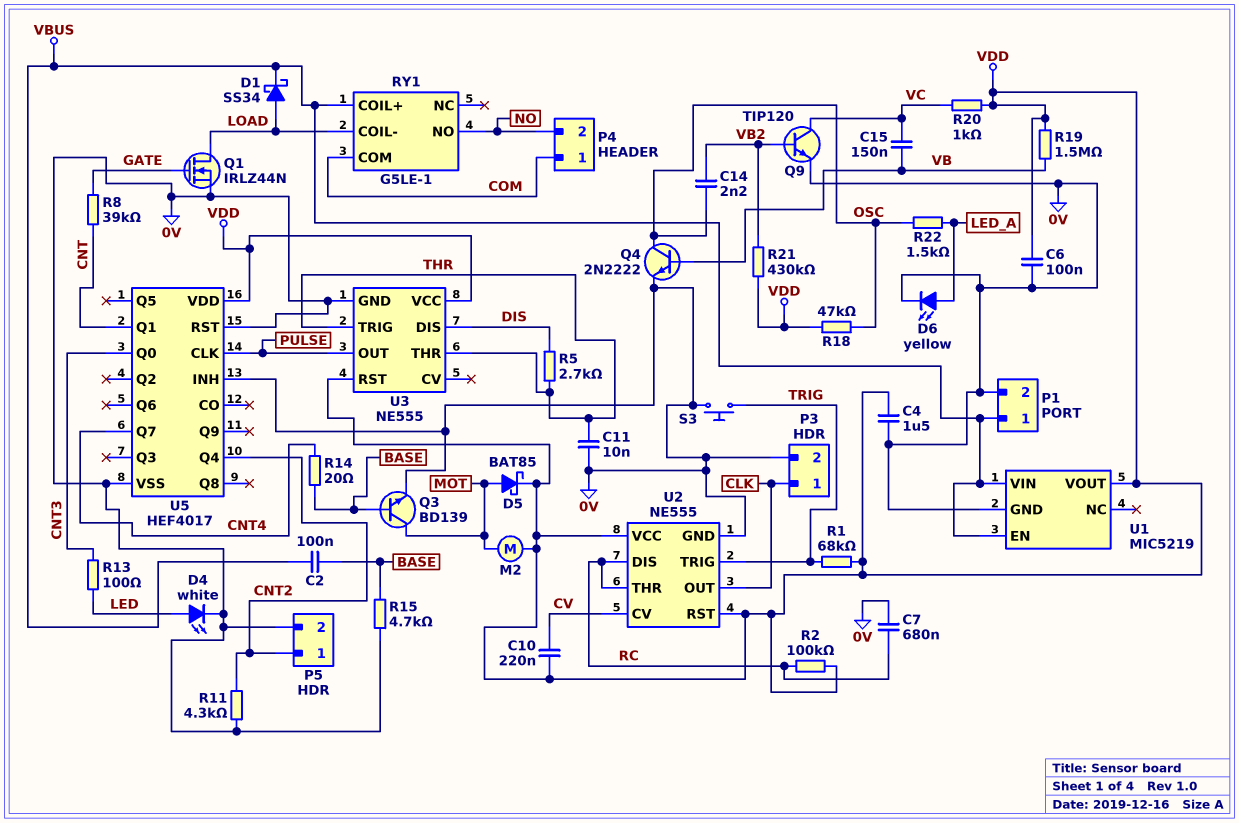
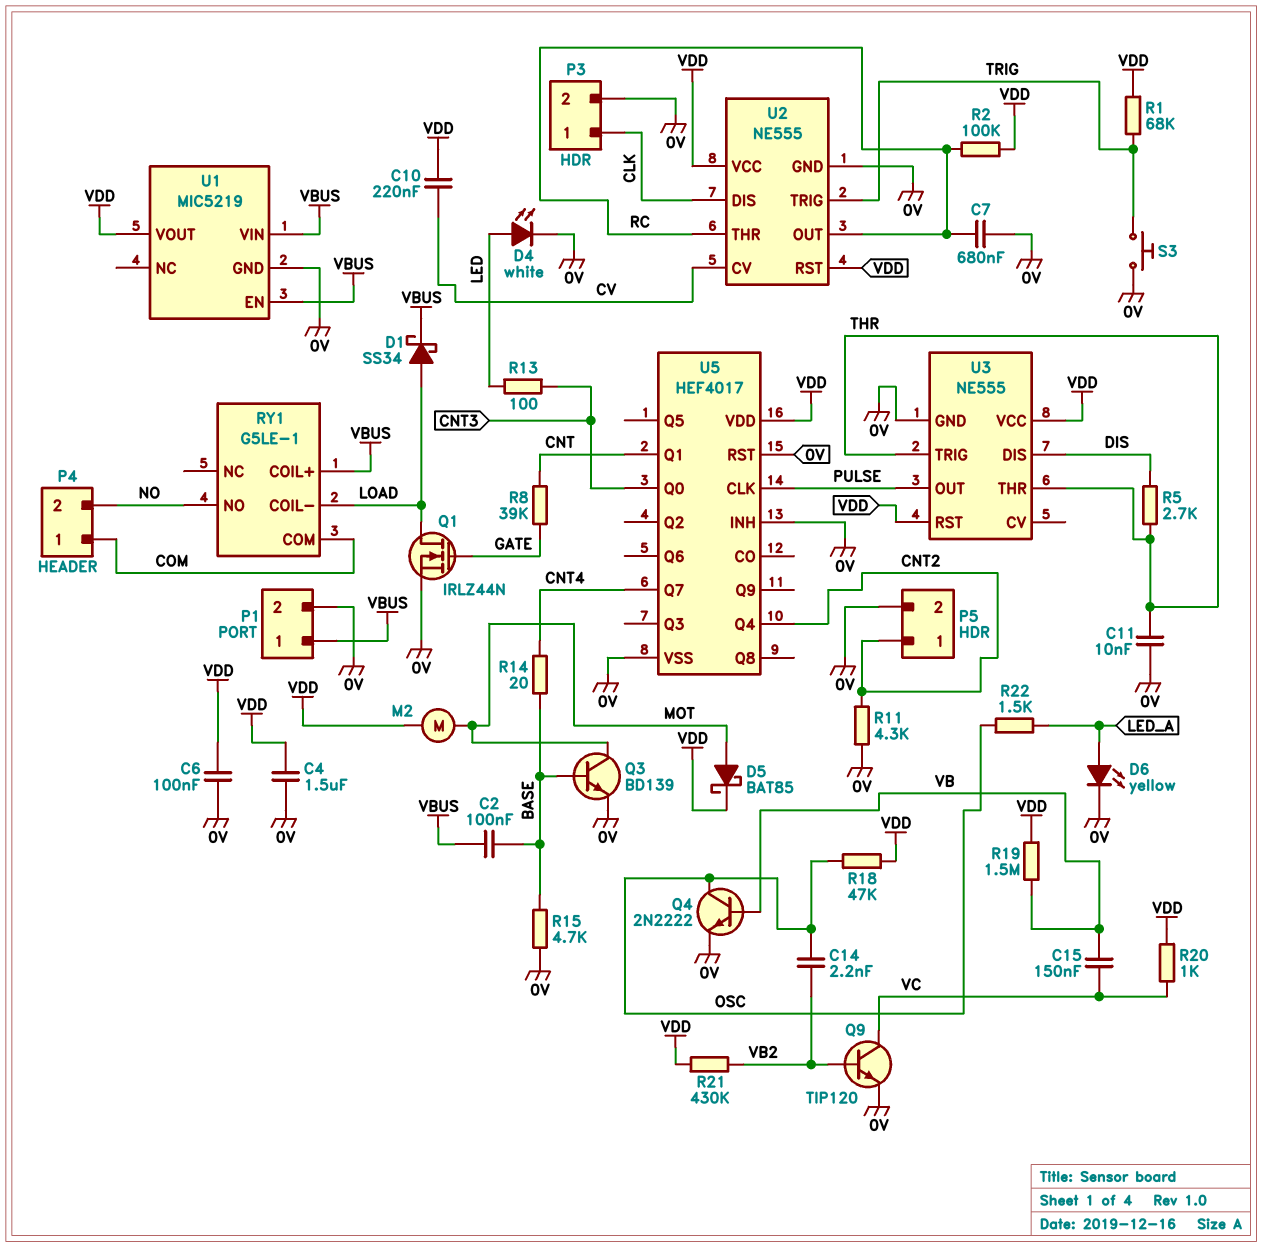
U2 pin DIS: RC -> CLK
U2 pin OUT: CLK -> RC

